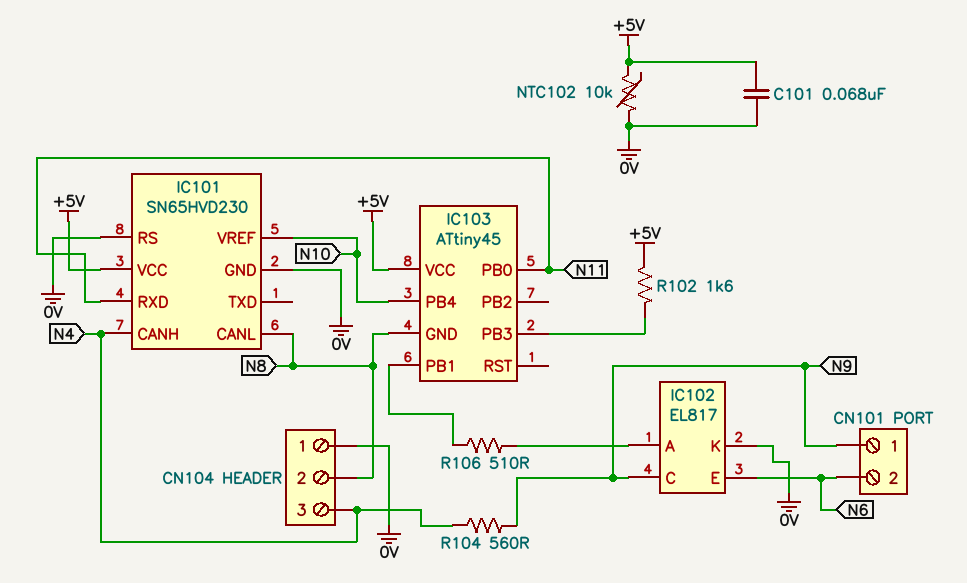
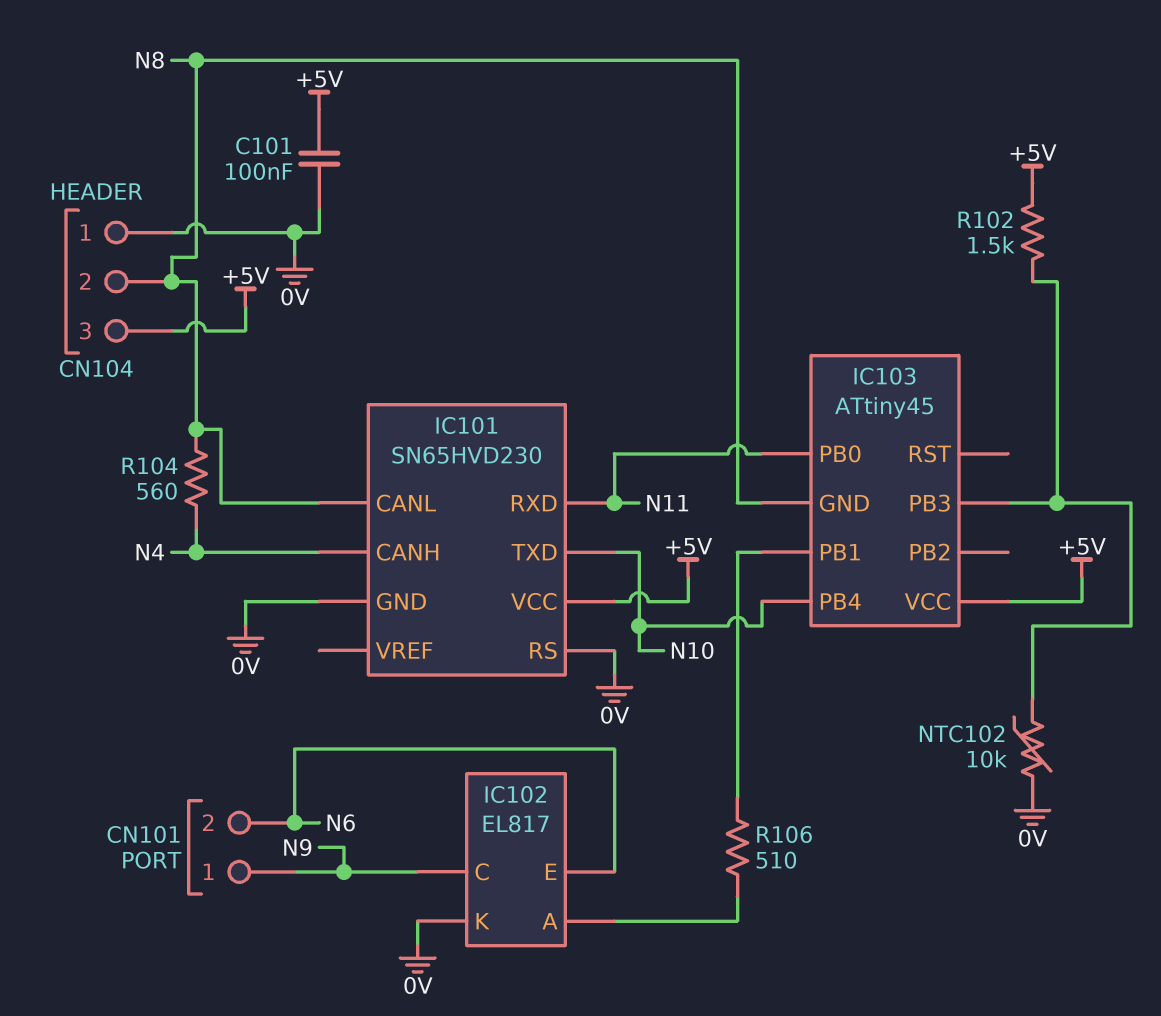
C101: 68nF (+5V, 0V) -> 100nF (+5V, 0V)
CN104 pin 3: N4 -> +5V
IC101 pin TXD: none -> N10
IC101 pin VREF: N10 -> none
NTC102: 10k (+5V, 0V) -> 10k (0V, IC103/PB3)
R102: 1.6k (+5V, IC103/PB3) -> 1.5k (+5V, IC103/PB3)
R104: 560 (N4, N9) -> 560 (N4, N8)

